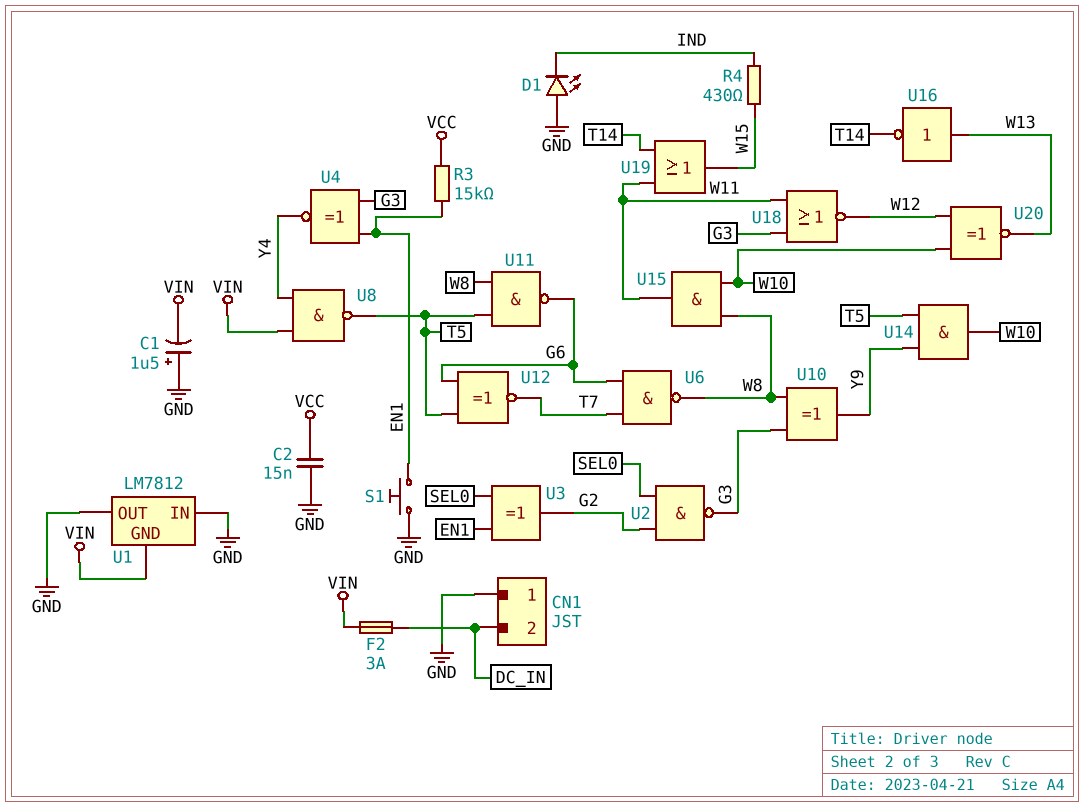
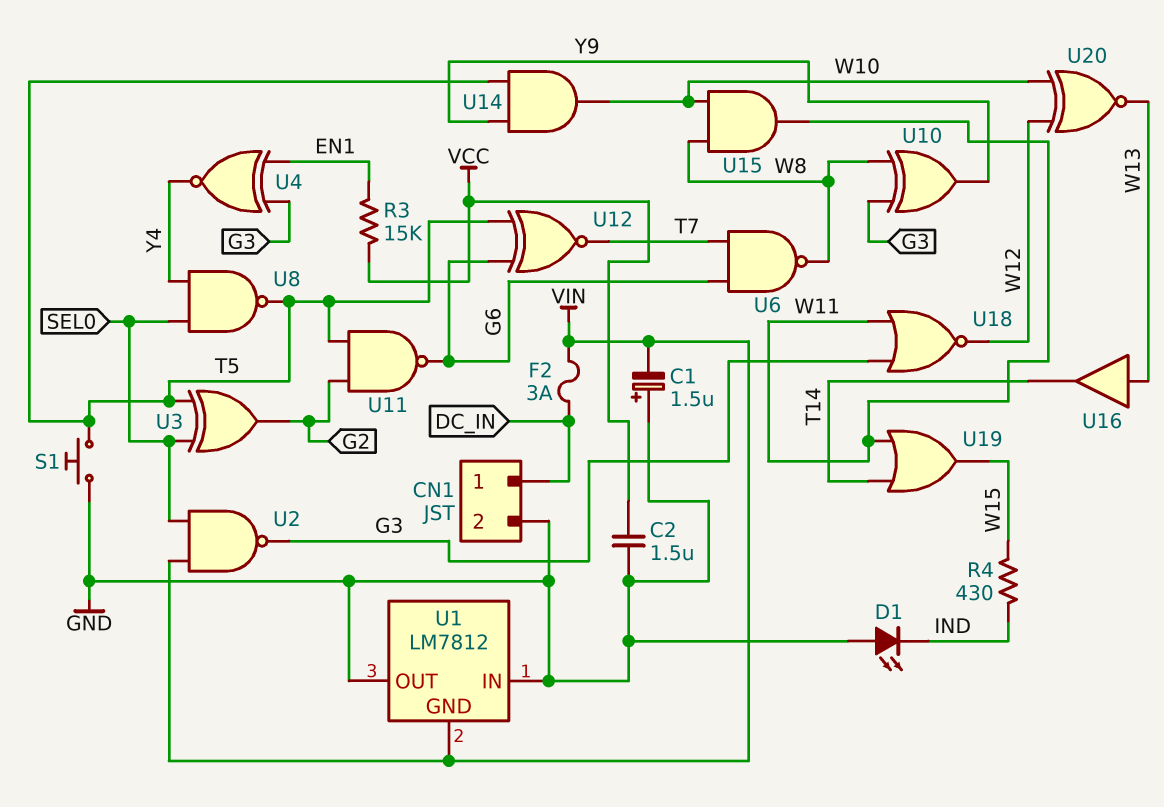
C2: 15nF (GND, VCC) -> 1.5uF (GND, VCC)
CN1 pin 1: GND -> DC_IN
CN1 pin 2: DC_IN -> GND
S1: button (EN1, GND) -> button (GND, T5)
U2: NAND (in G2, in SEL0, out G3) -> NAND (in SEL0, in VIN, out G3)
U3: XOR (in EN1, in SEL0, out G2) -> XOR (in SEL0, in T5, out G2)
U8: NAND (in VIN, in Y4, out T5) -> NAND (in SEL0, in Y4, out T5)
U11: NAND (in T5, in W8, out G6) -> NAND (in G2, in T5, out G6)
U16: NOT (in W13, out T14) -> buffer (in W13, out T14)

